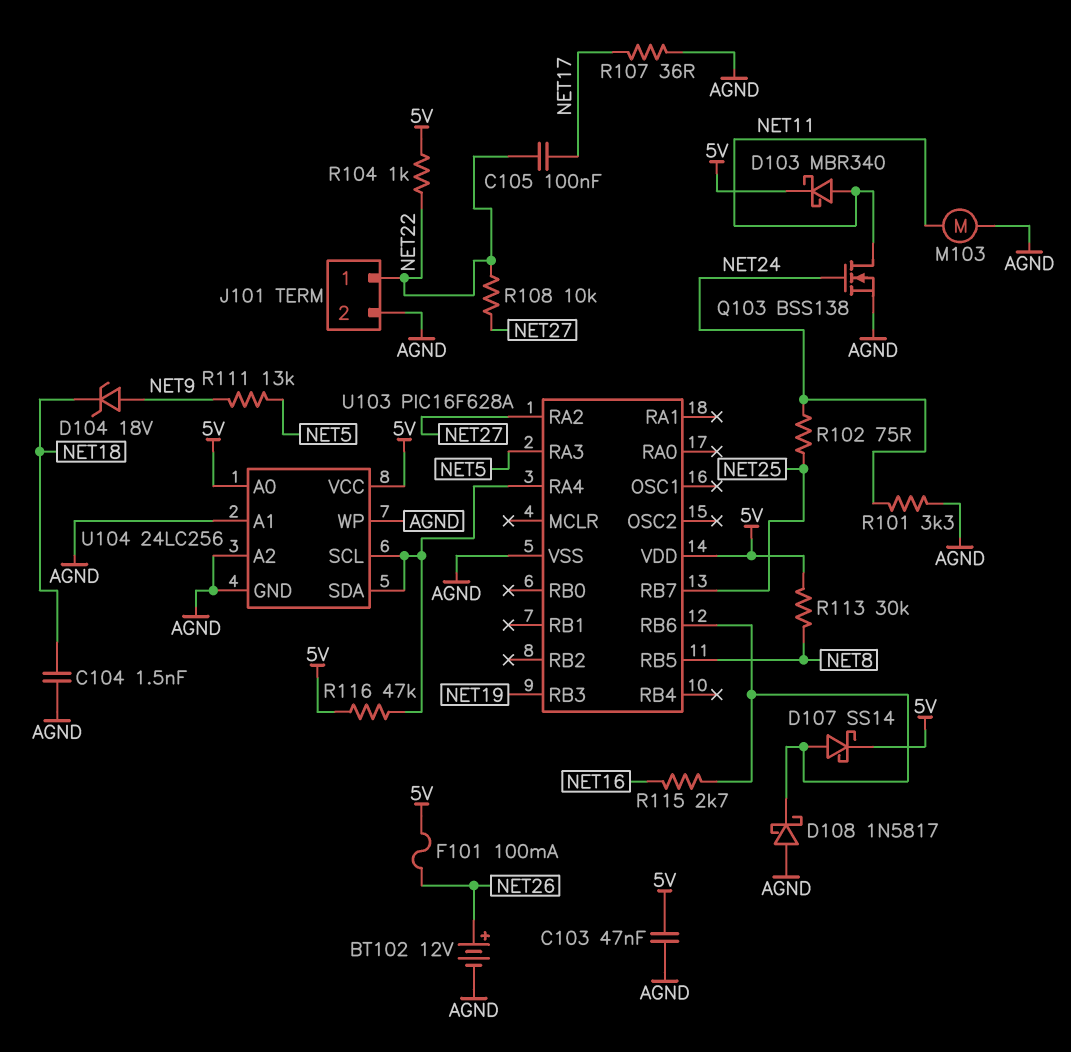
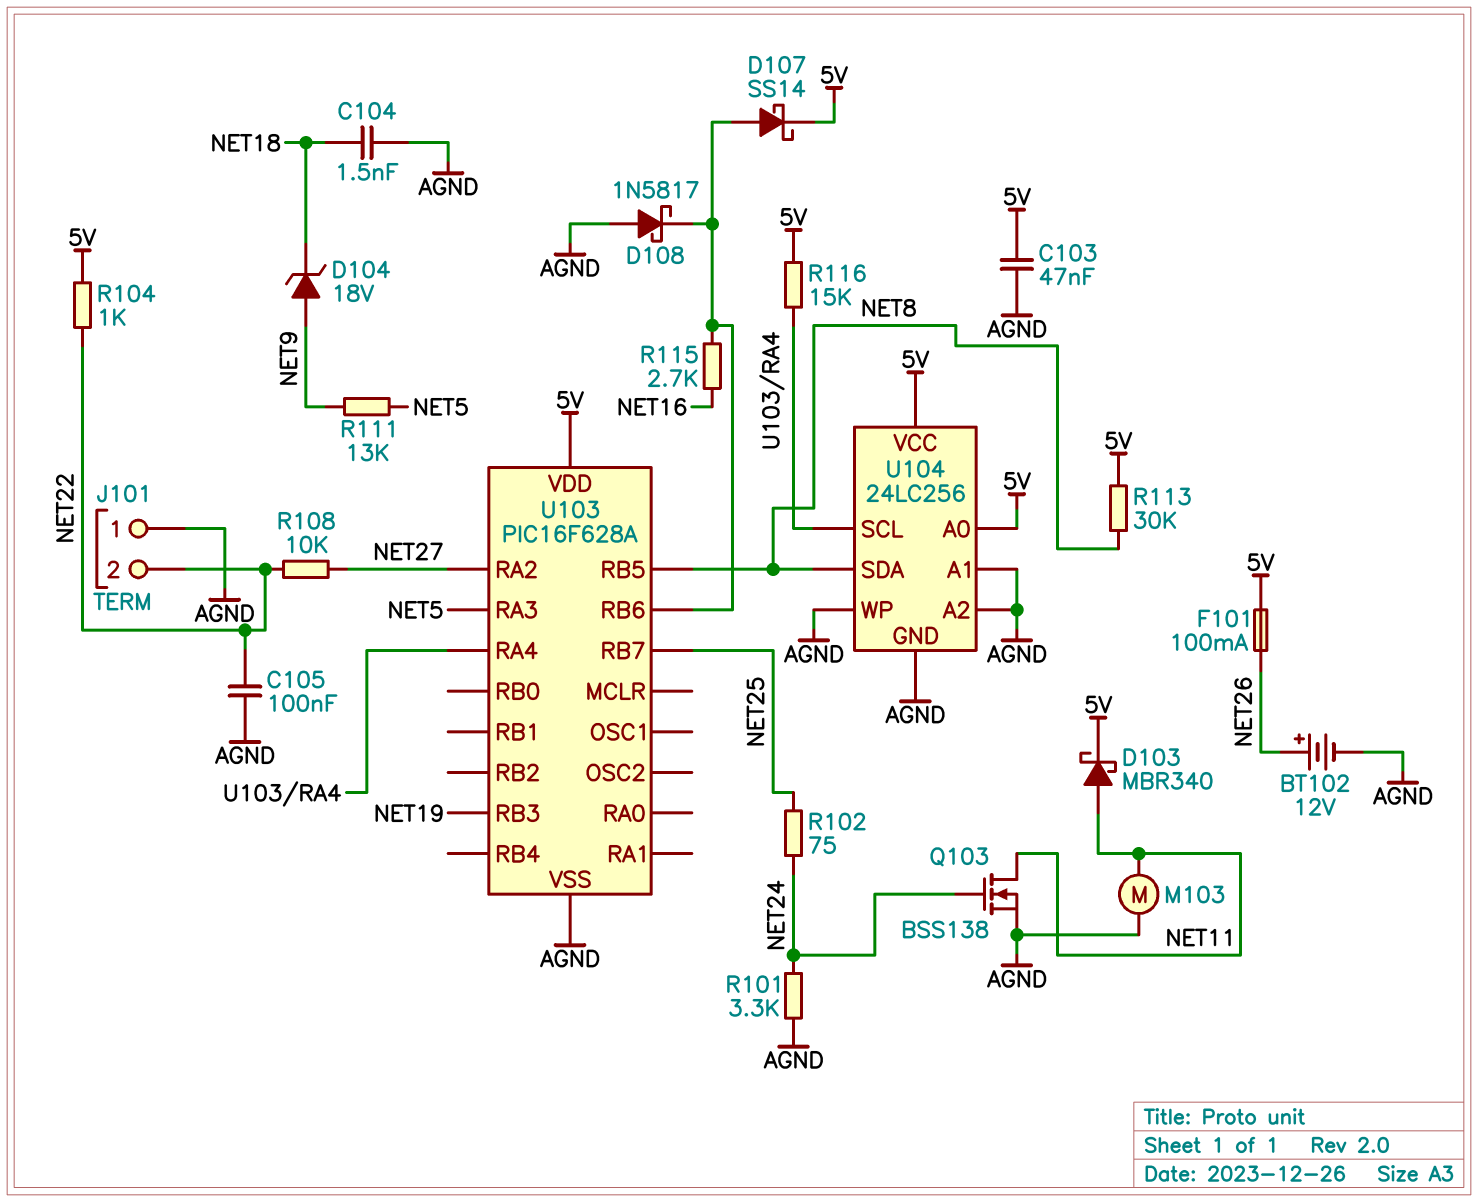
C105: 100nF (NET17, NET22) -> 100nF (AGND, NET22)
J101 pin 1: NET22 -> AGND
J101 pin 2: AGND -> NET22
R107: 36 (AGND, NET17) -> none
R116: 47k (5V, U103/RA4) -> 15k (5V, U103/RA4)
U104 pin SDA: U103/RA4 -> NET8

